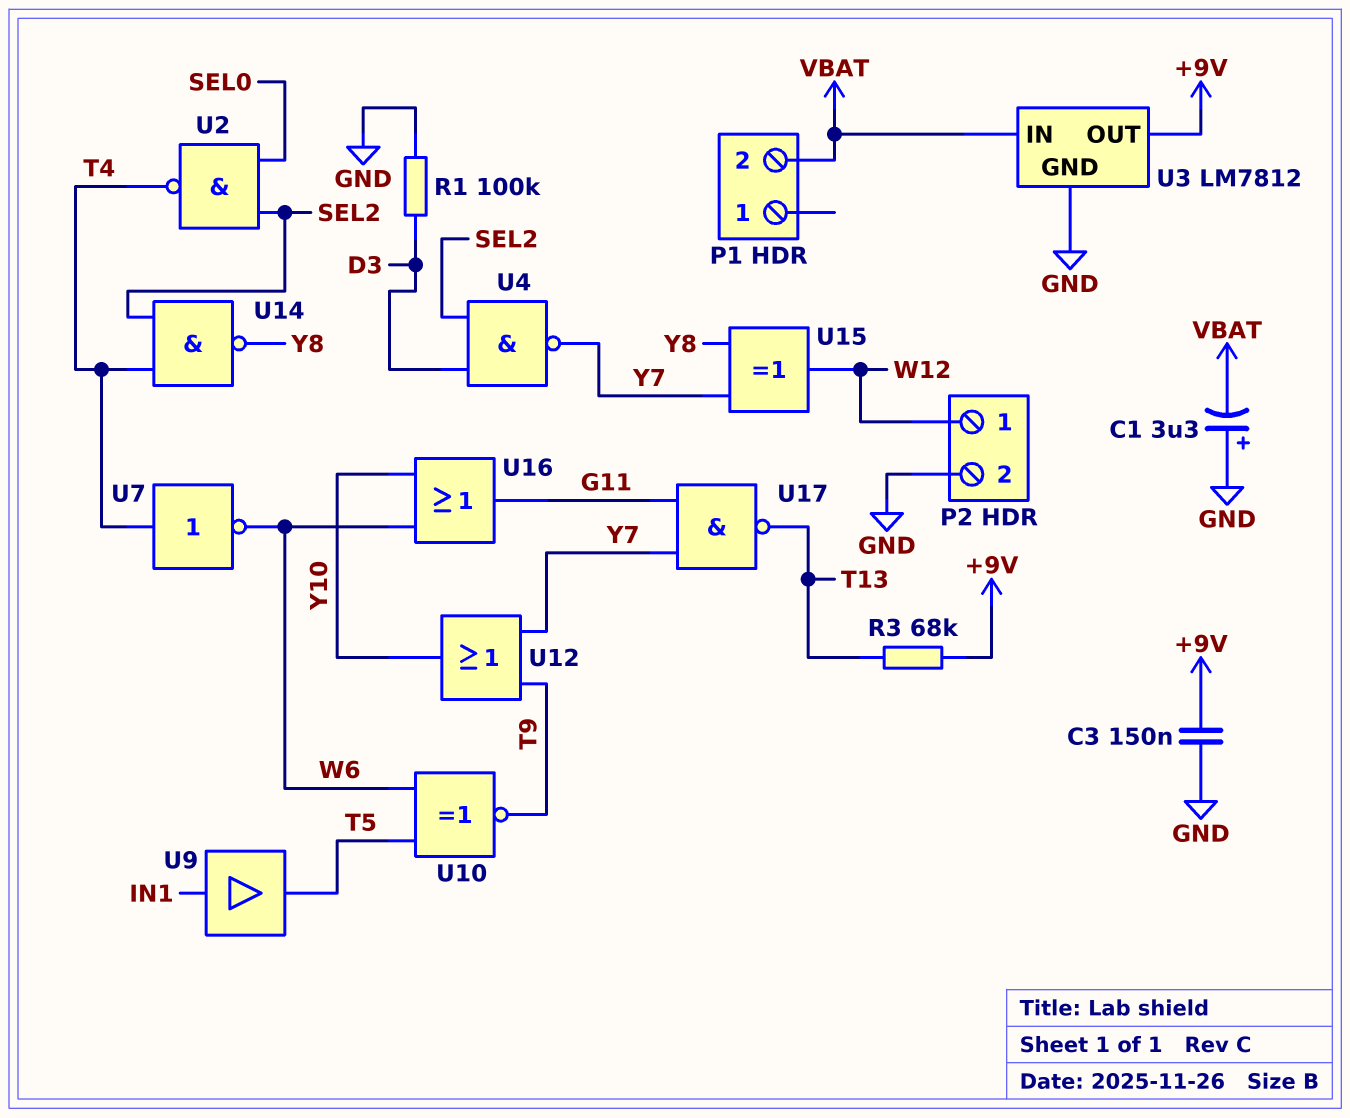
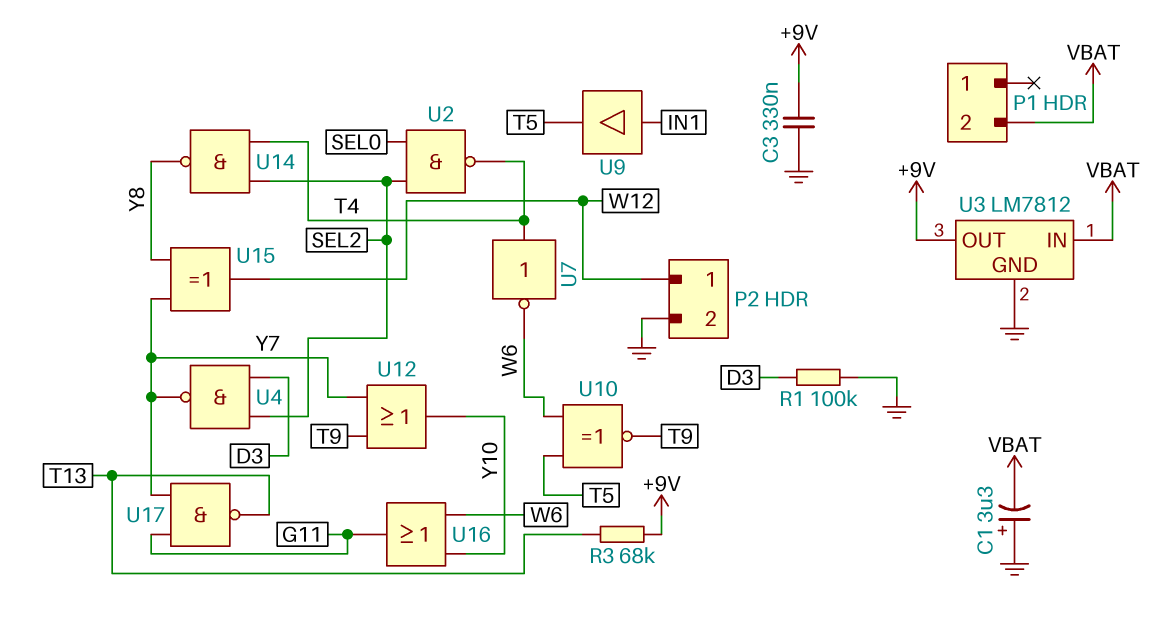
C3: 150nF (+9V, GND) -> 330nF (+9V, GND)

